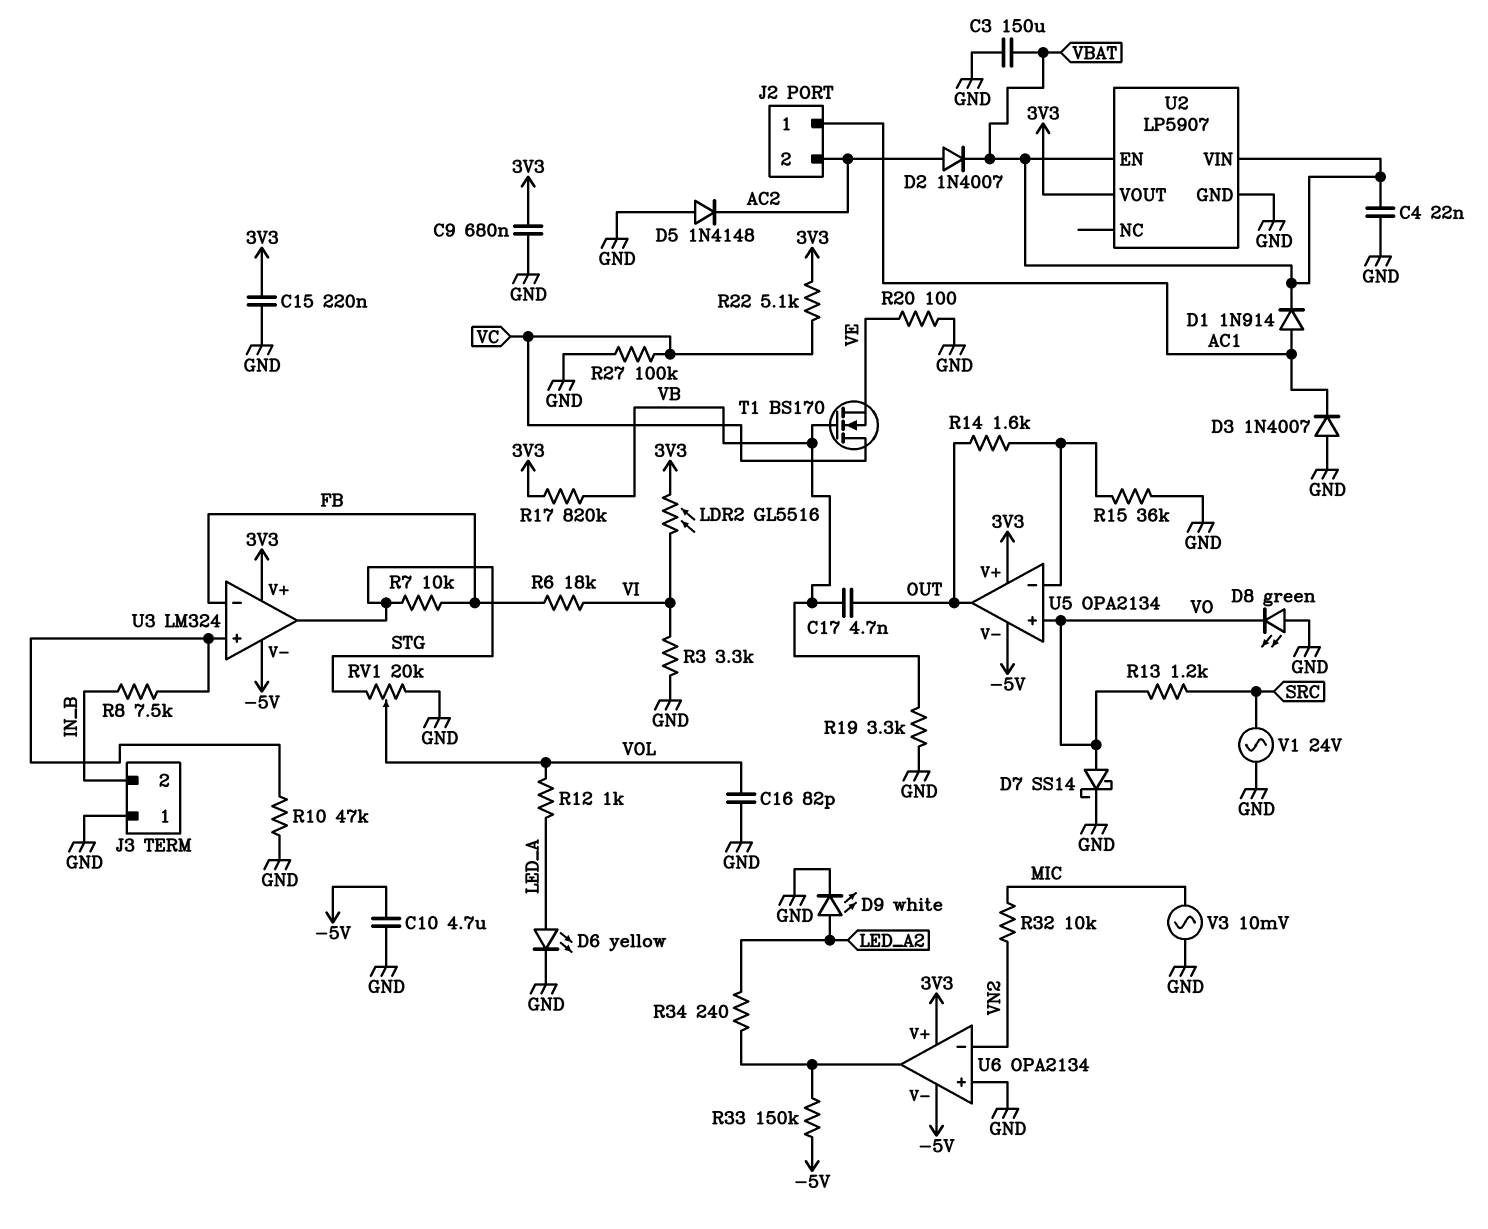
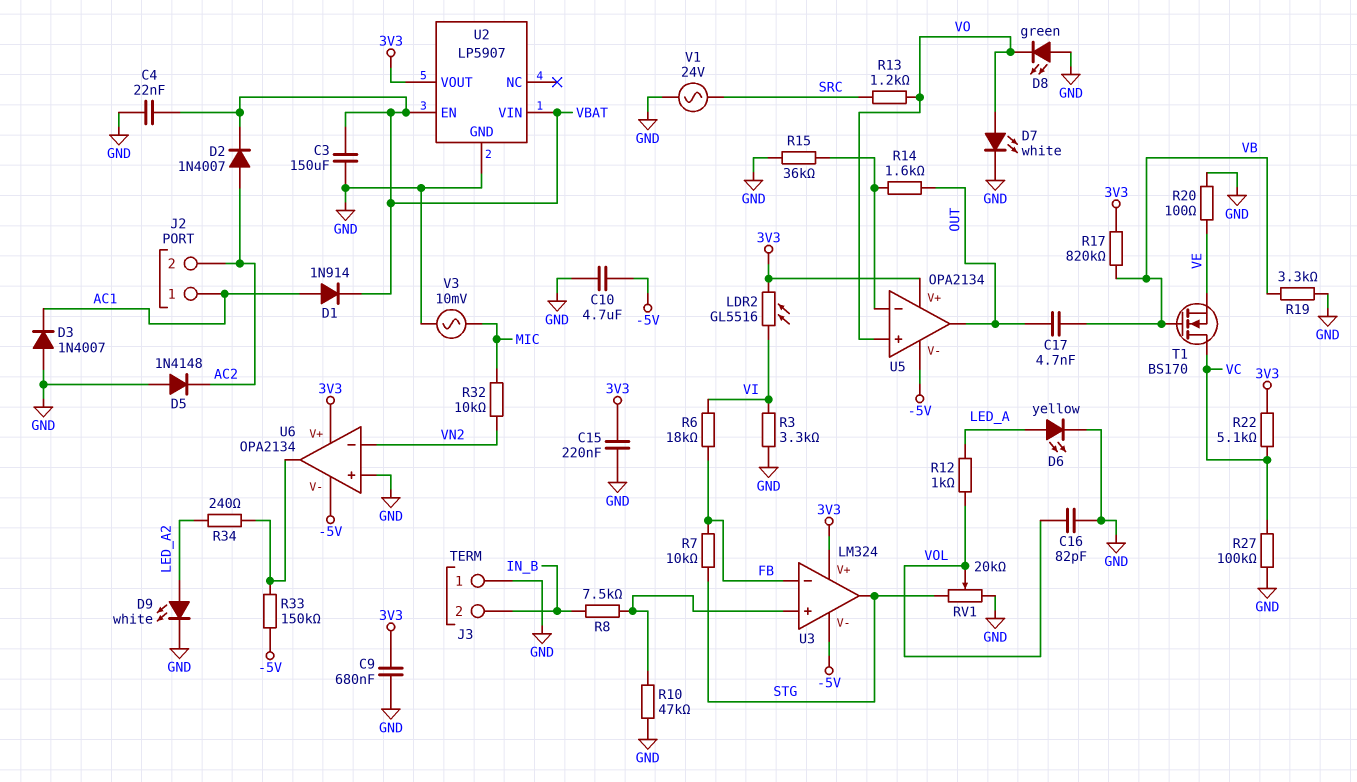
D7: schottky SS14 (A VO, K GND) -> LED white (A VO, K GND)

